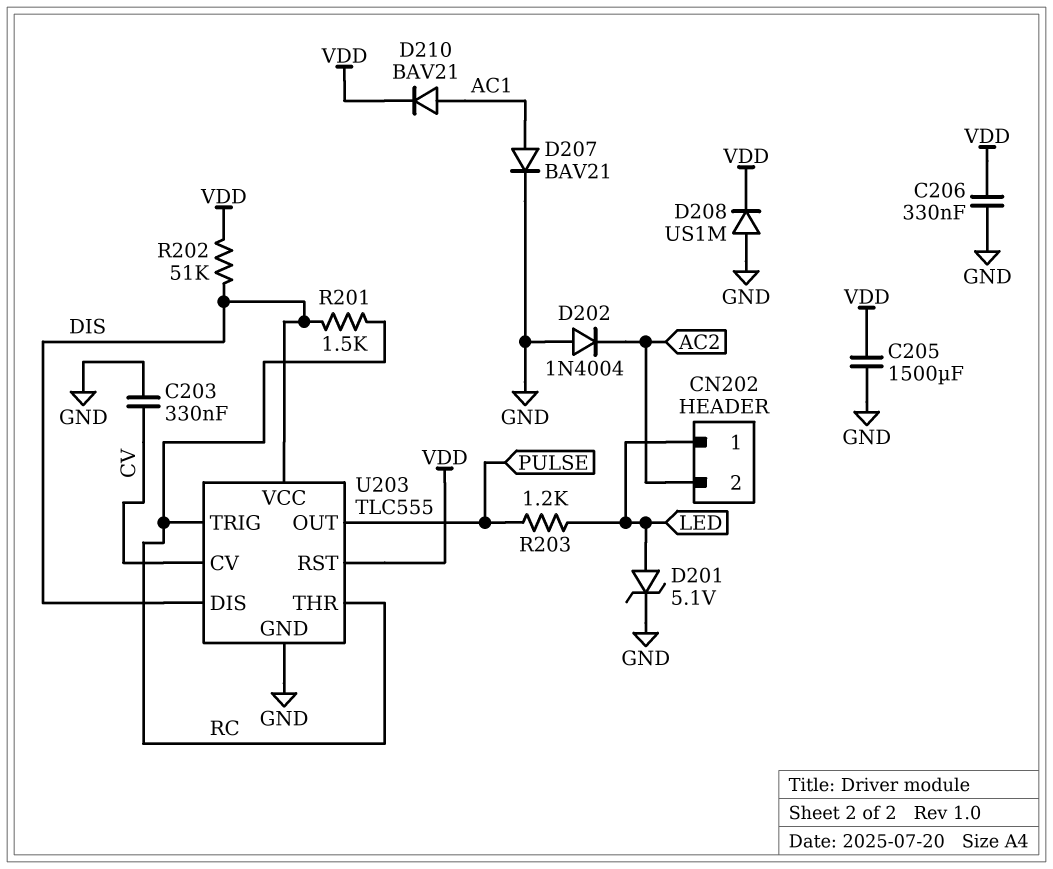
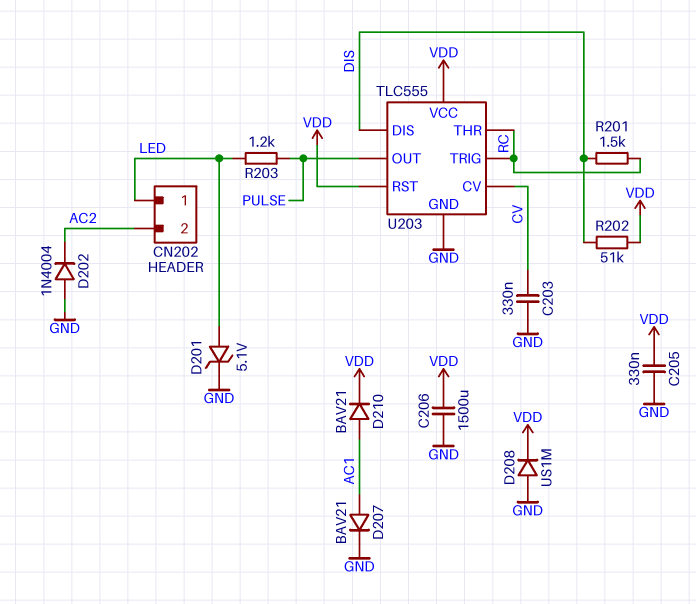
C205: 1500uF (GND, VDD) -> 330nF (GND, VDD)
C206: 330nF (GND, VDD) -> 1500uF (GND, VDD)
U203 pin VCC: DIS -> VDD

